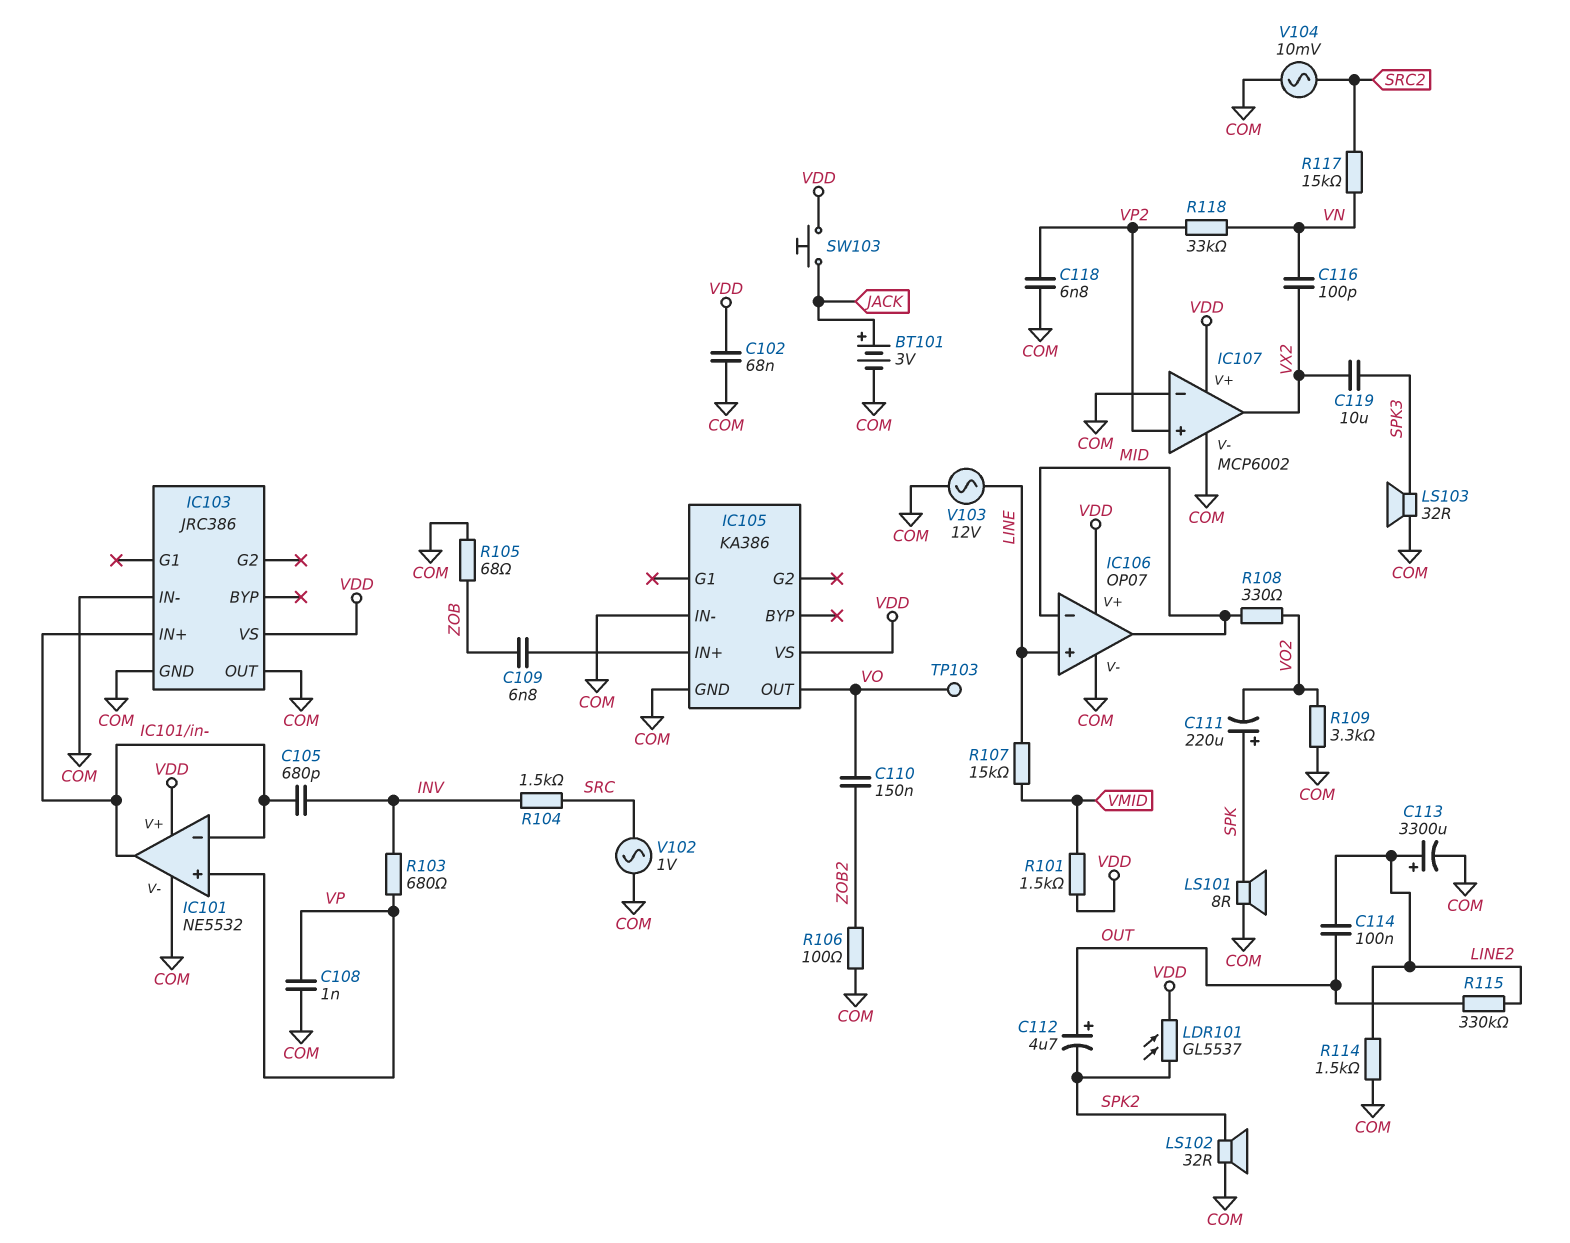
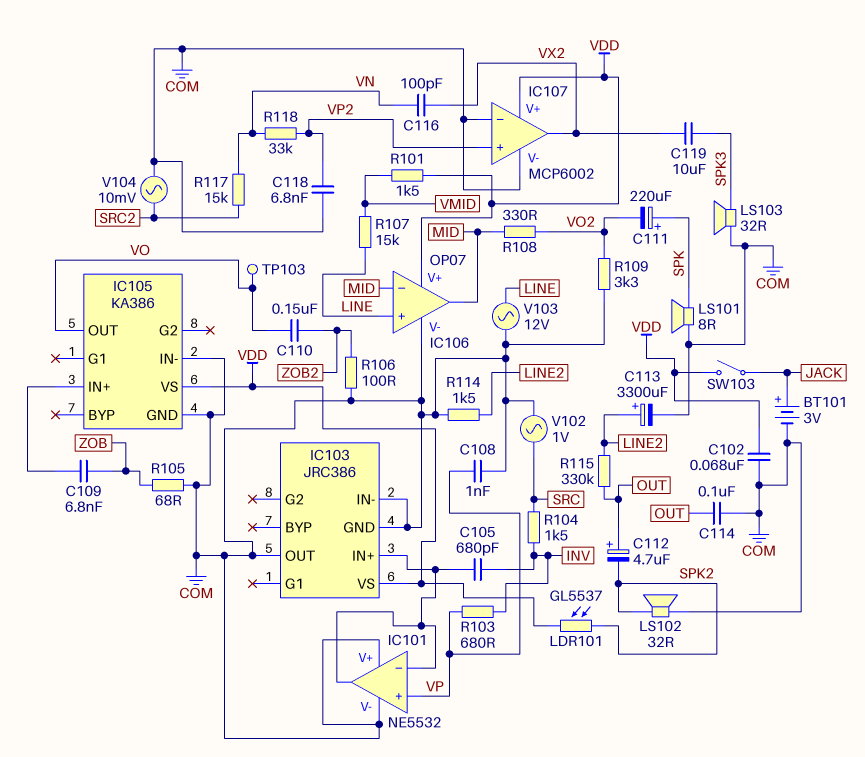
C114: 100nF (LINE2, OUT) -> 100nF (COM, OUT)
IC101 pin V+: VDD -> COM
SW103: button (JACK, VDD) -> switch (JACK, VDD)

